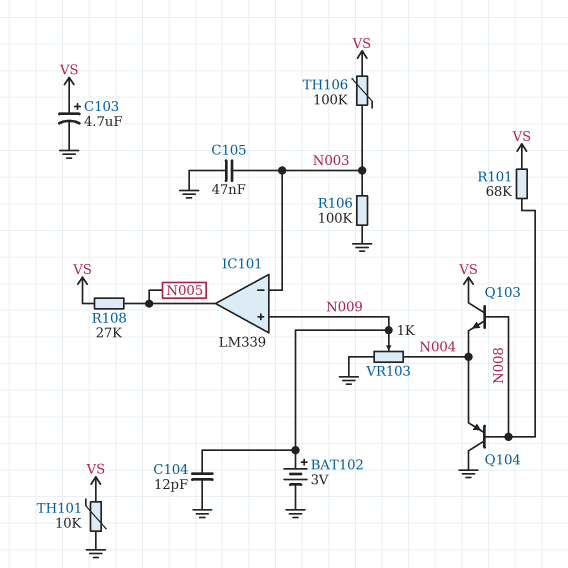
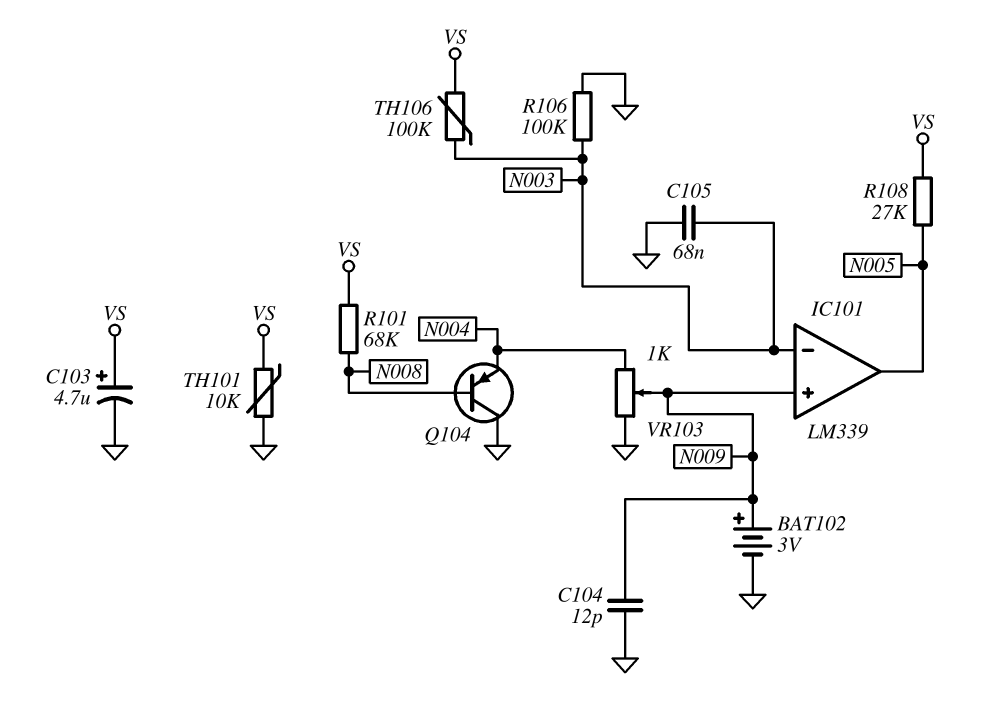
C105: 47nF (GND, N003) -> 68nF (GND, N003)
Q103: NPN (B N008, C VS, E N004) -> none

